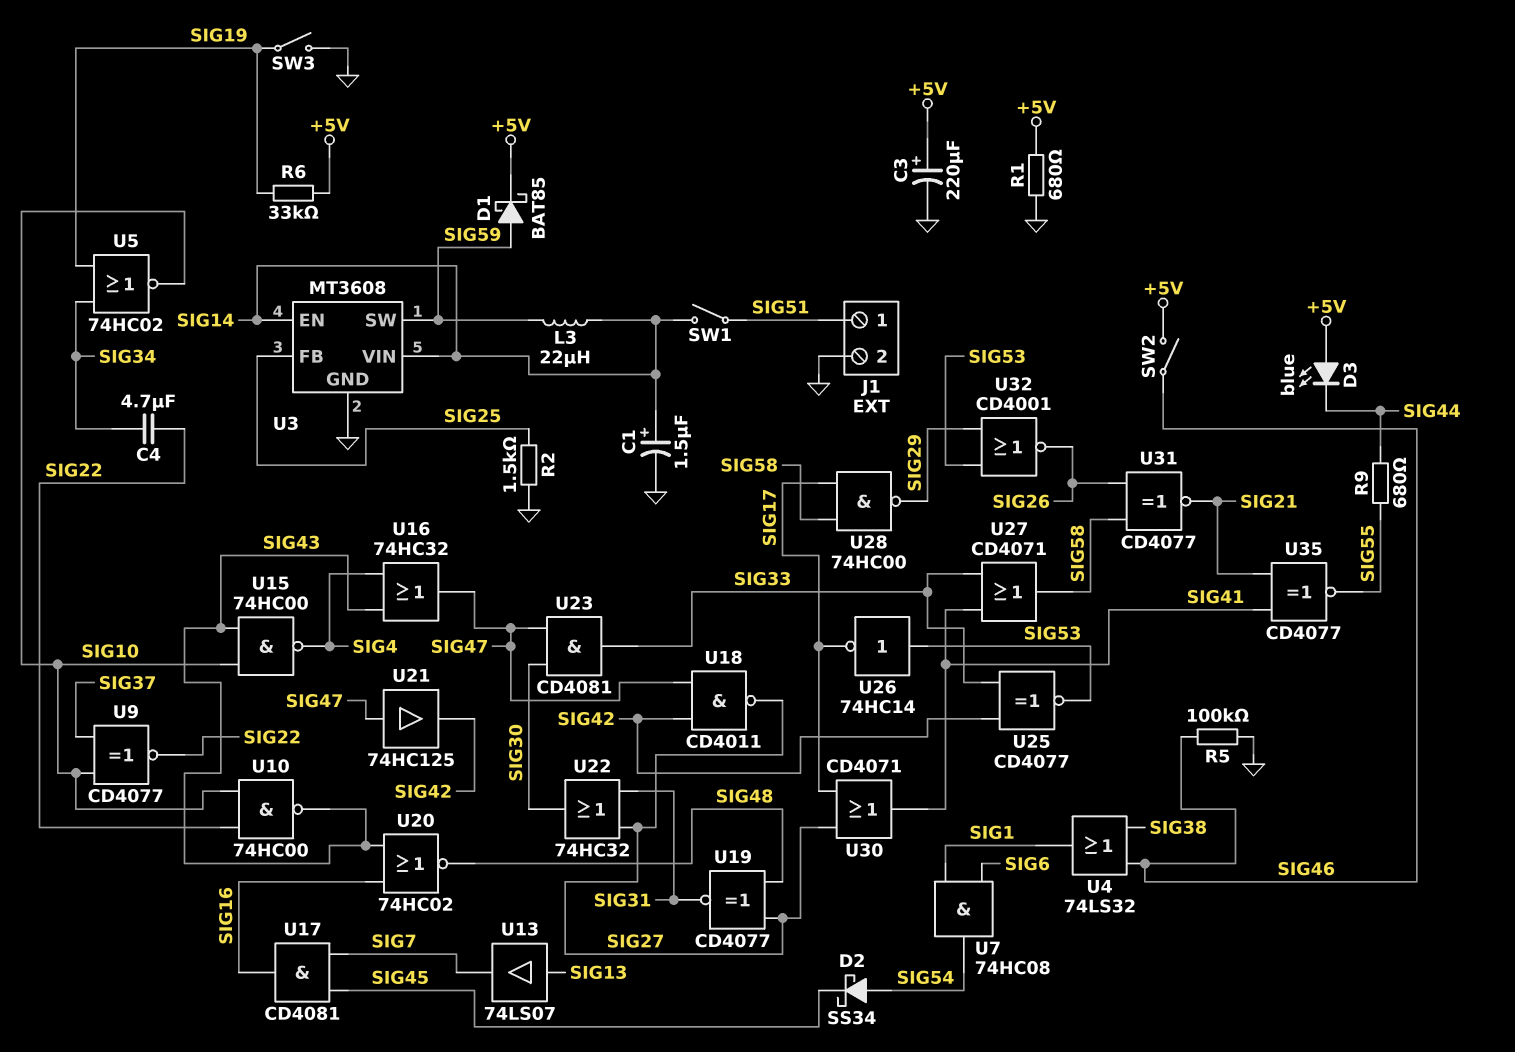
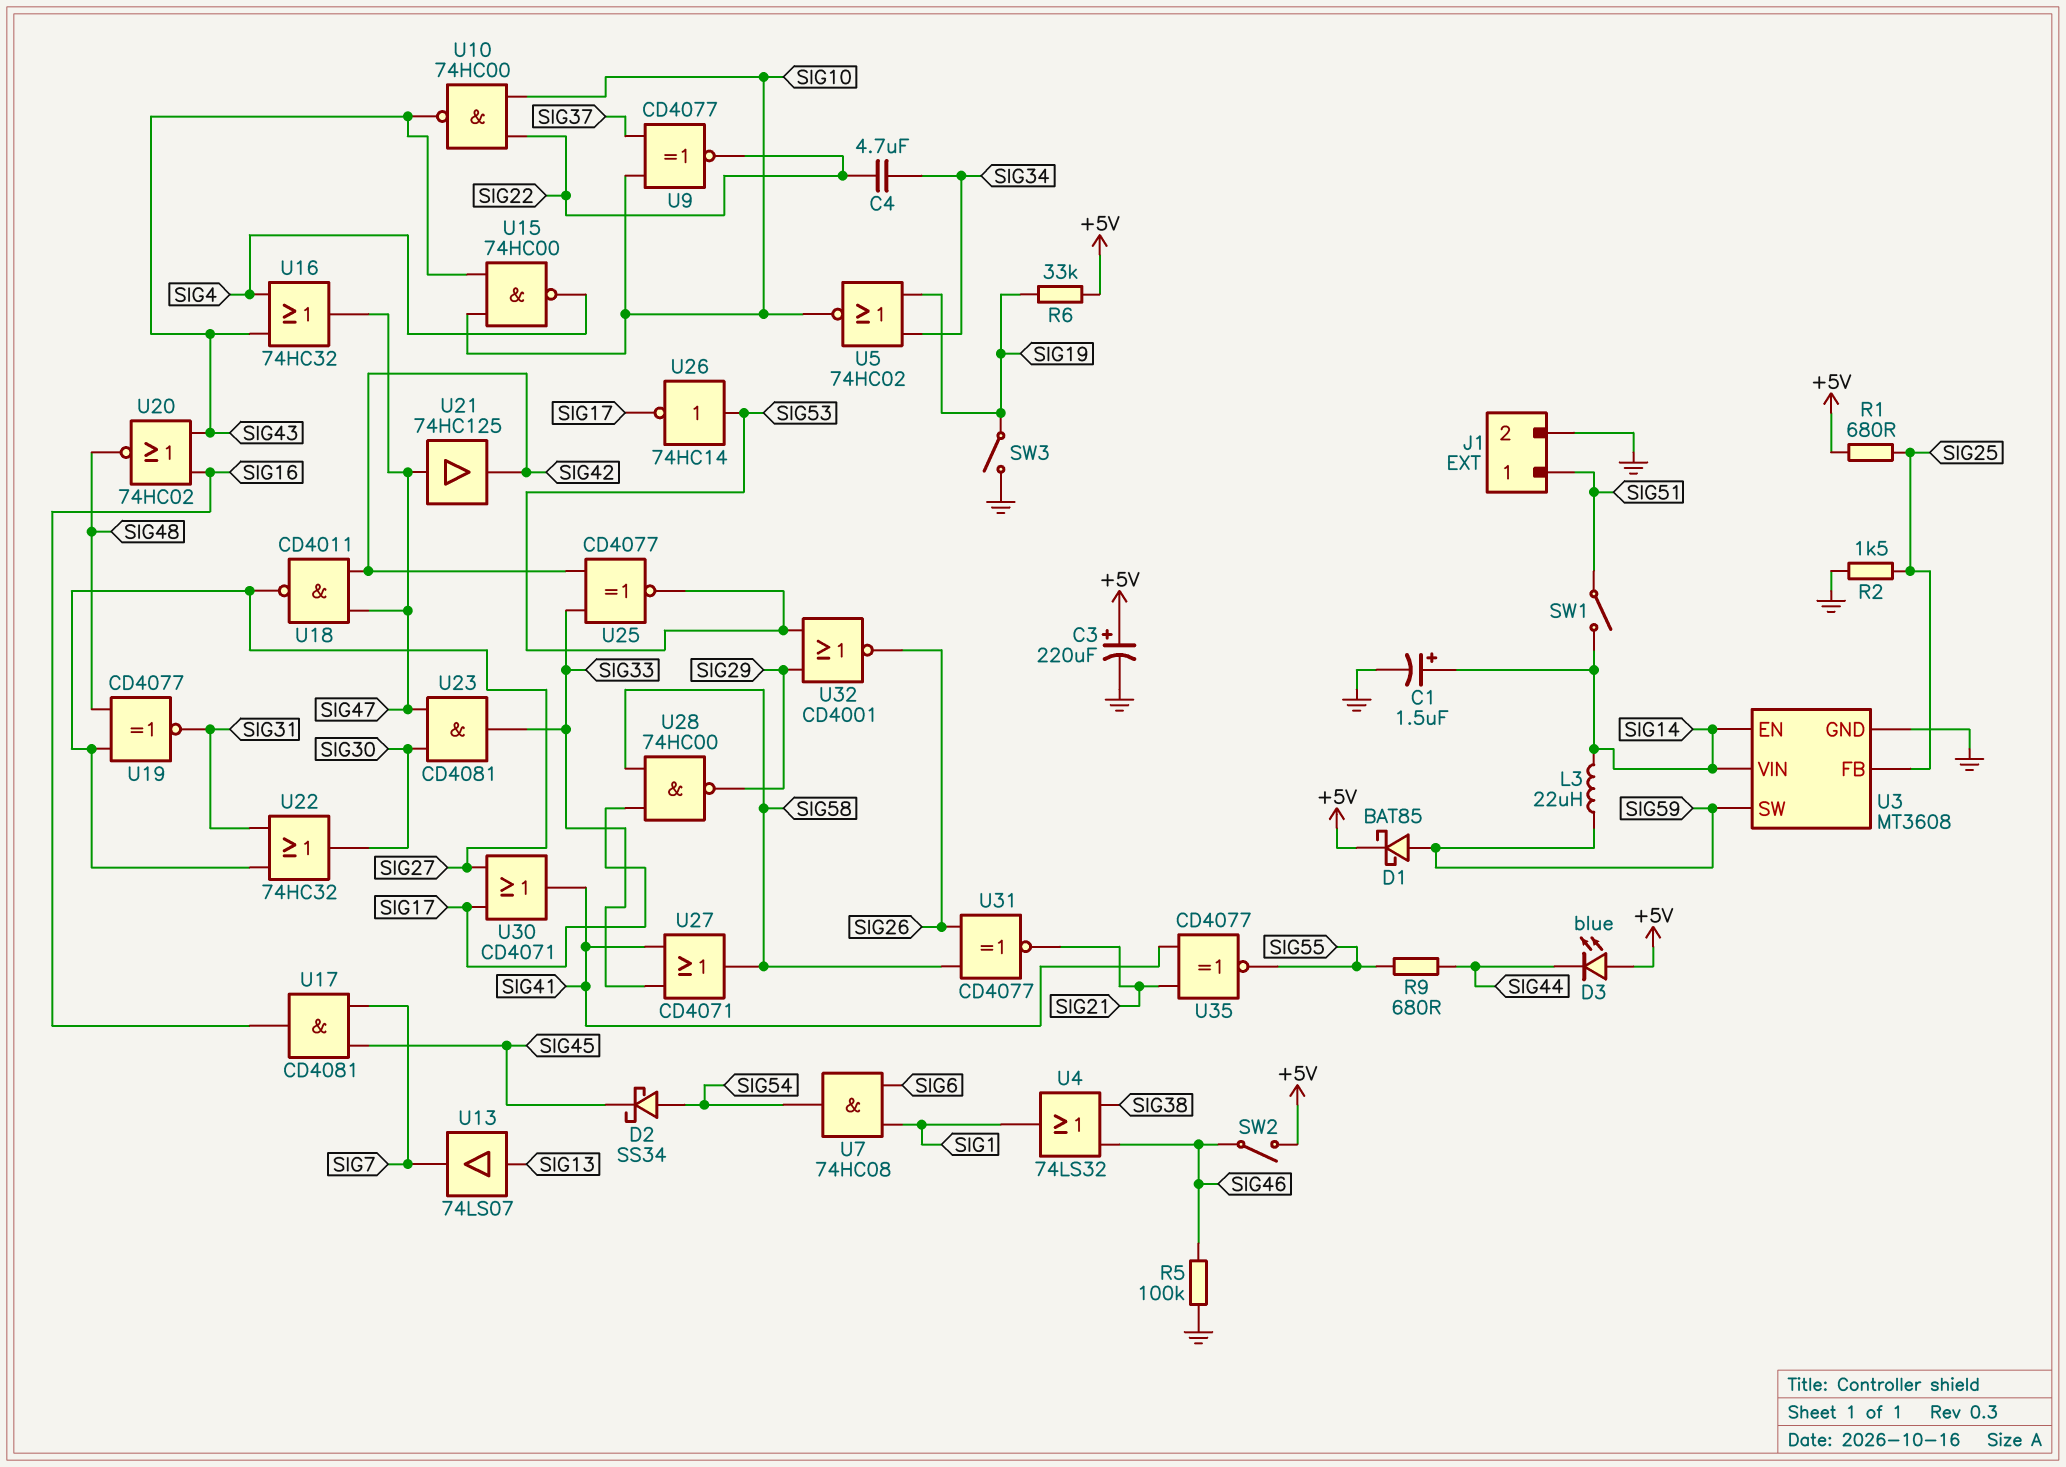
R1: 680 (+5V, GND) -> 680 (+5V, SIG25)

